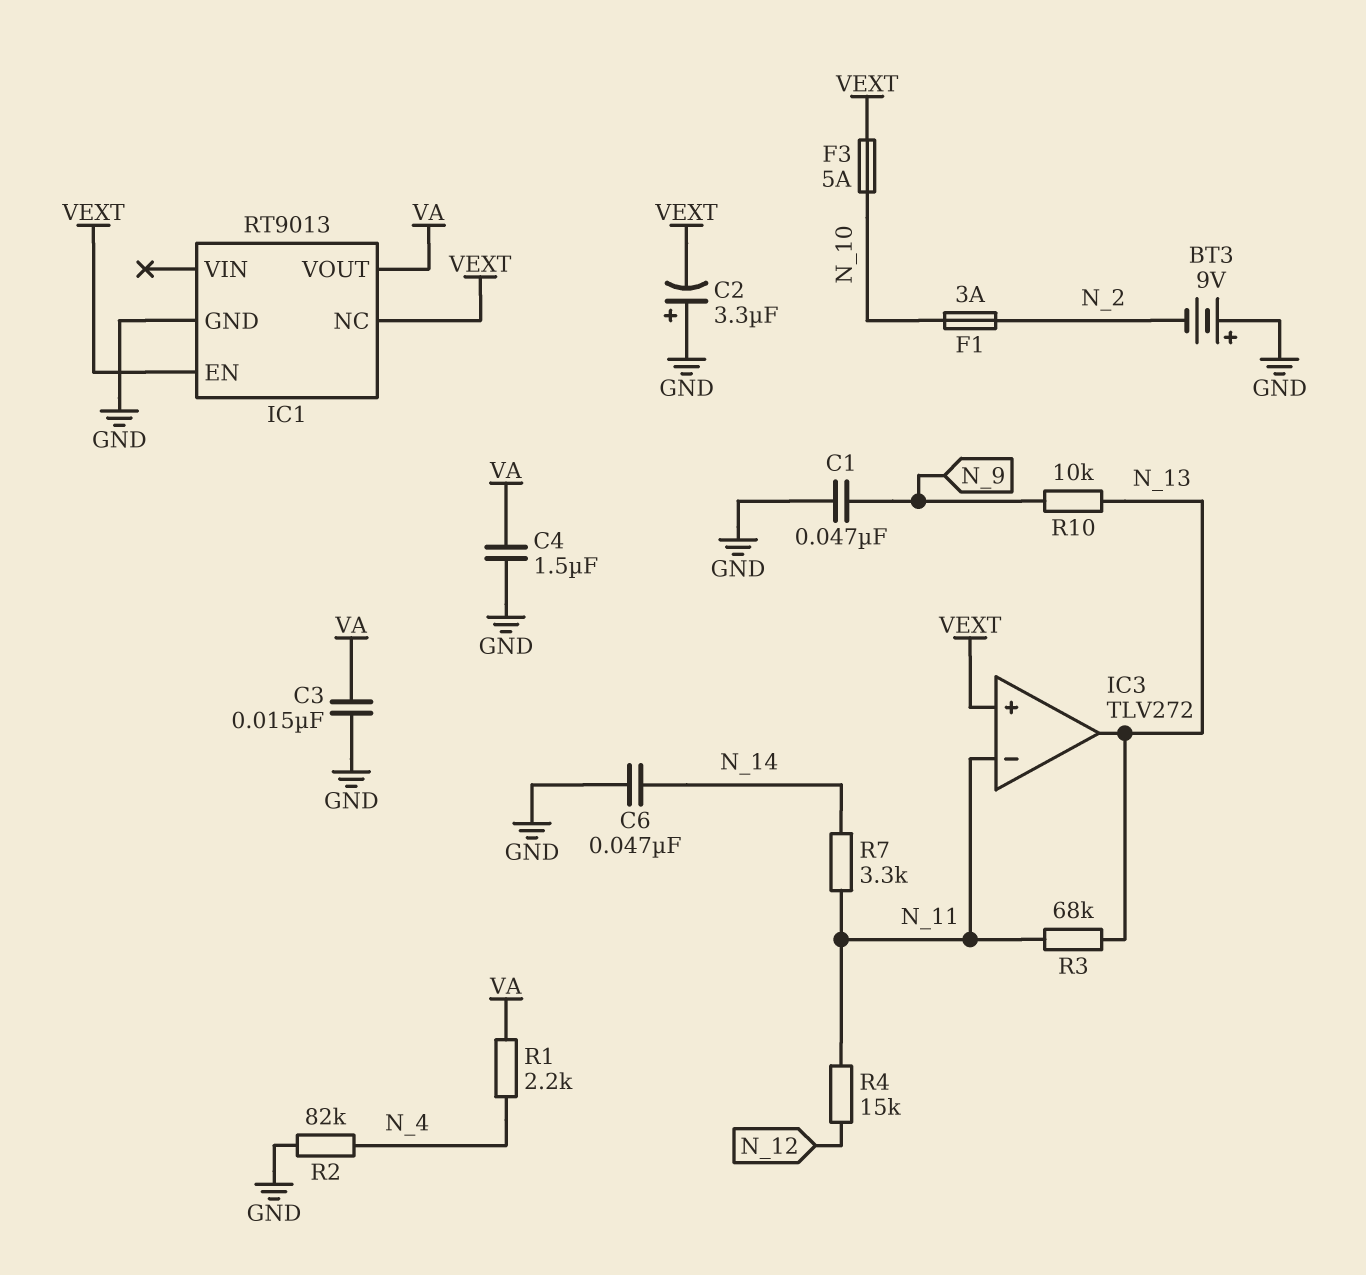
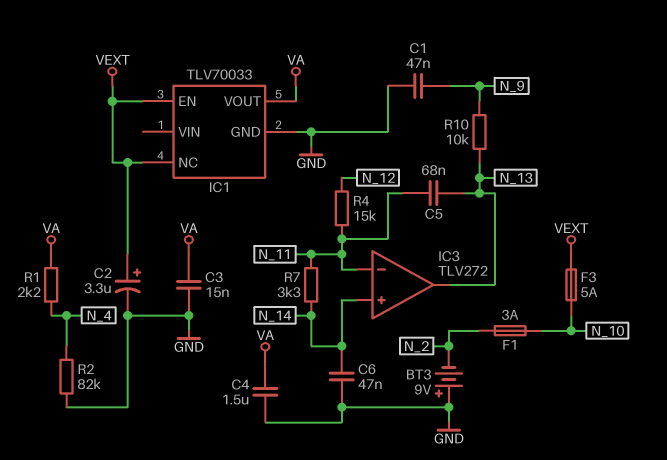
C2: 3.3uF (plus GND, minus VEXT) -> 3.3uF (plus VEXT, minus GND)
C5: none -> 68nF (N_11, N_13)
IC1: RT9013 -> TLV70033
IC3 pin in+: VEXT -> N_14
R3: 68k (N_11, N_13) -> none

